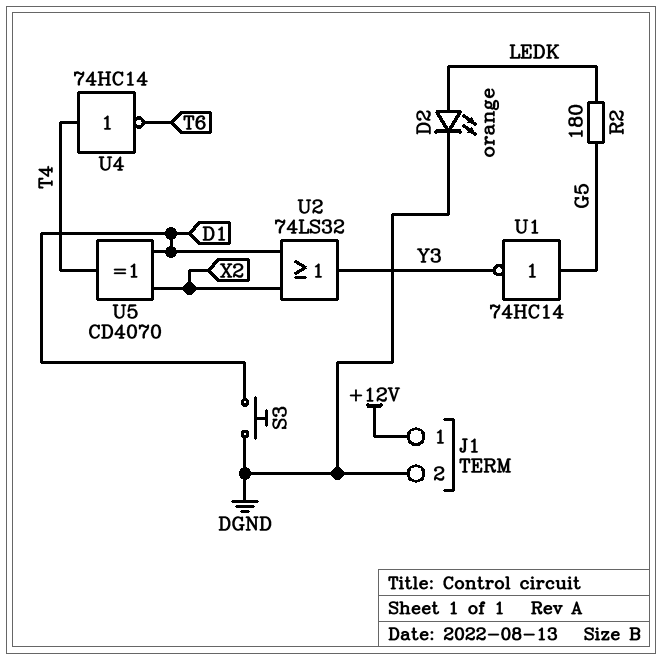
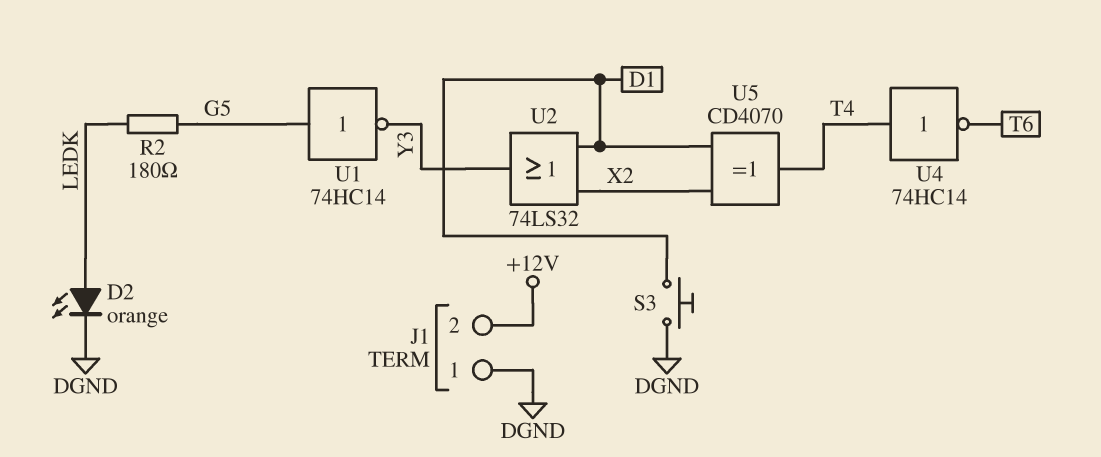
J1 pin 1: +12V -> DGND
J1 pin 2: DGND -> +12V

